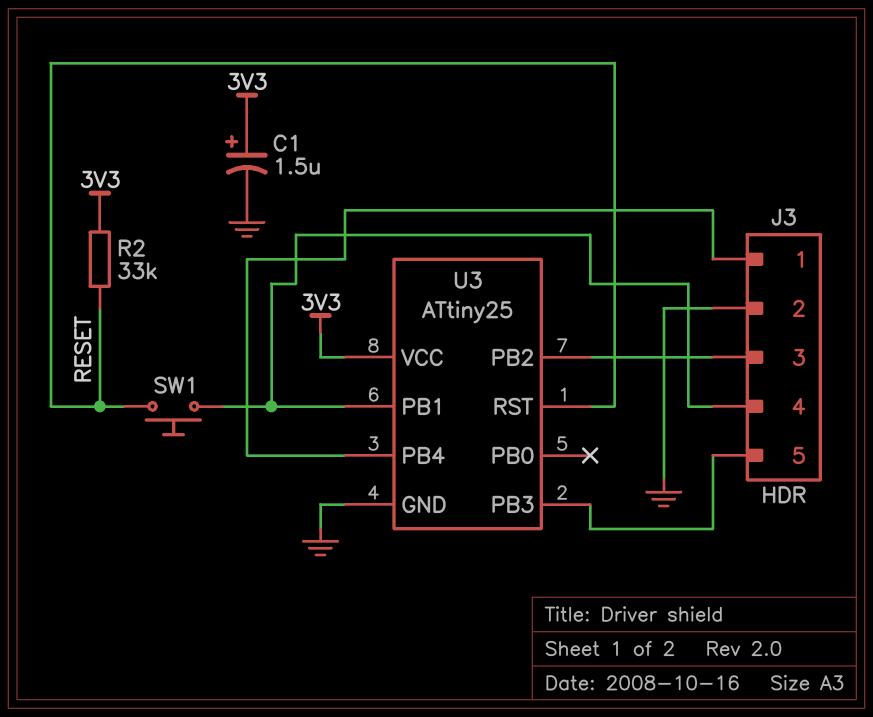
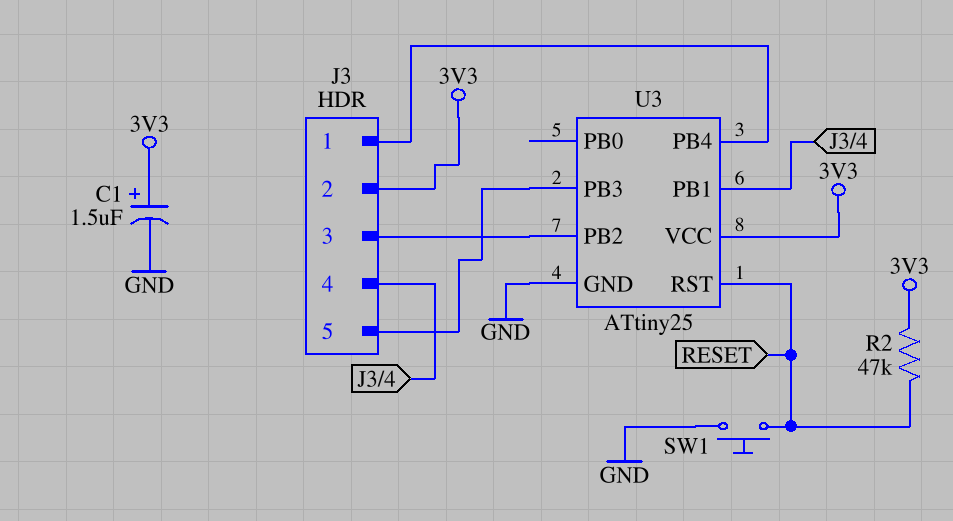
J3 pin 2: GND -> 3V3
R2: 33k (3V3, RESET) -> 47k (3V3, RESET)
SW1: button (J3/4, RESET) -> button (GND, RESET)

